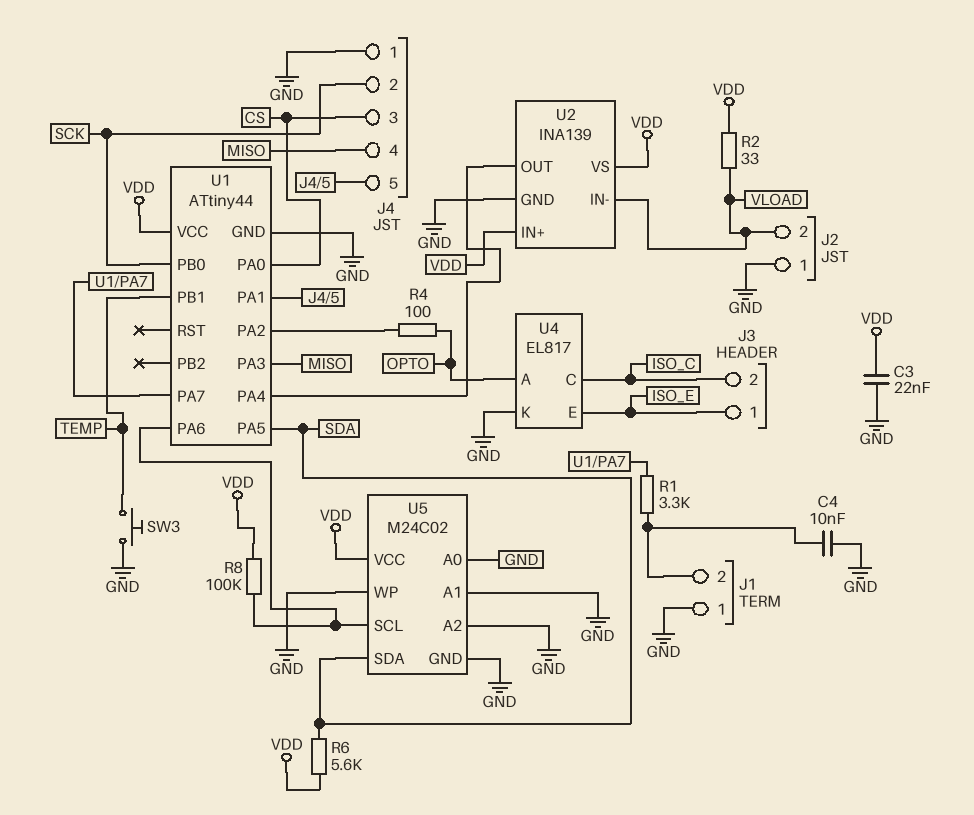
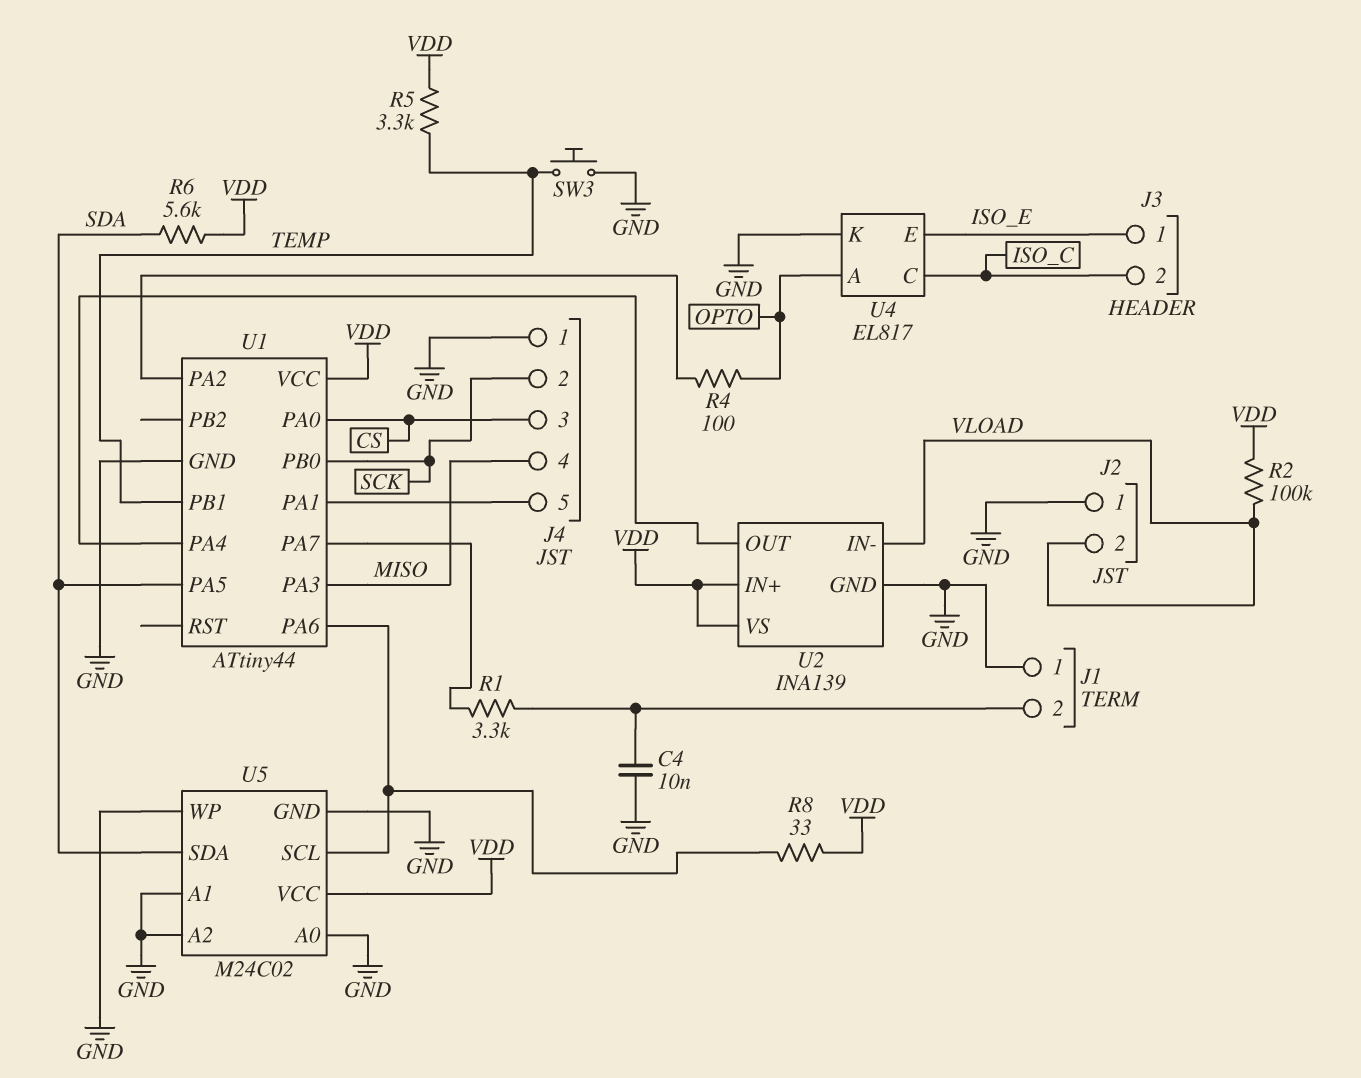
C3: 22nF (GND, VDD) -> none
R2: 33 (VDD, VLOAD) -> 100k (VDD, VLOAD)
R5: none -> 3.3k (TEMP, VDD)
R8: 100k (U1/PA6, VDD) -> 33 (U1/PA6, VDD)

